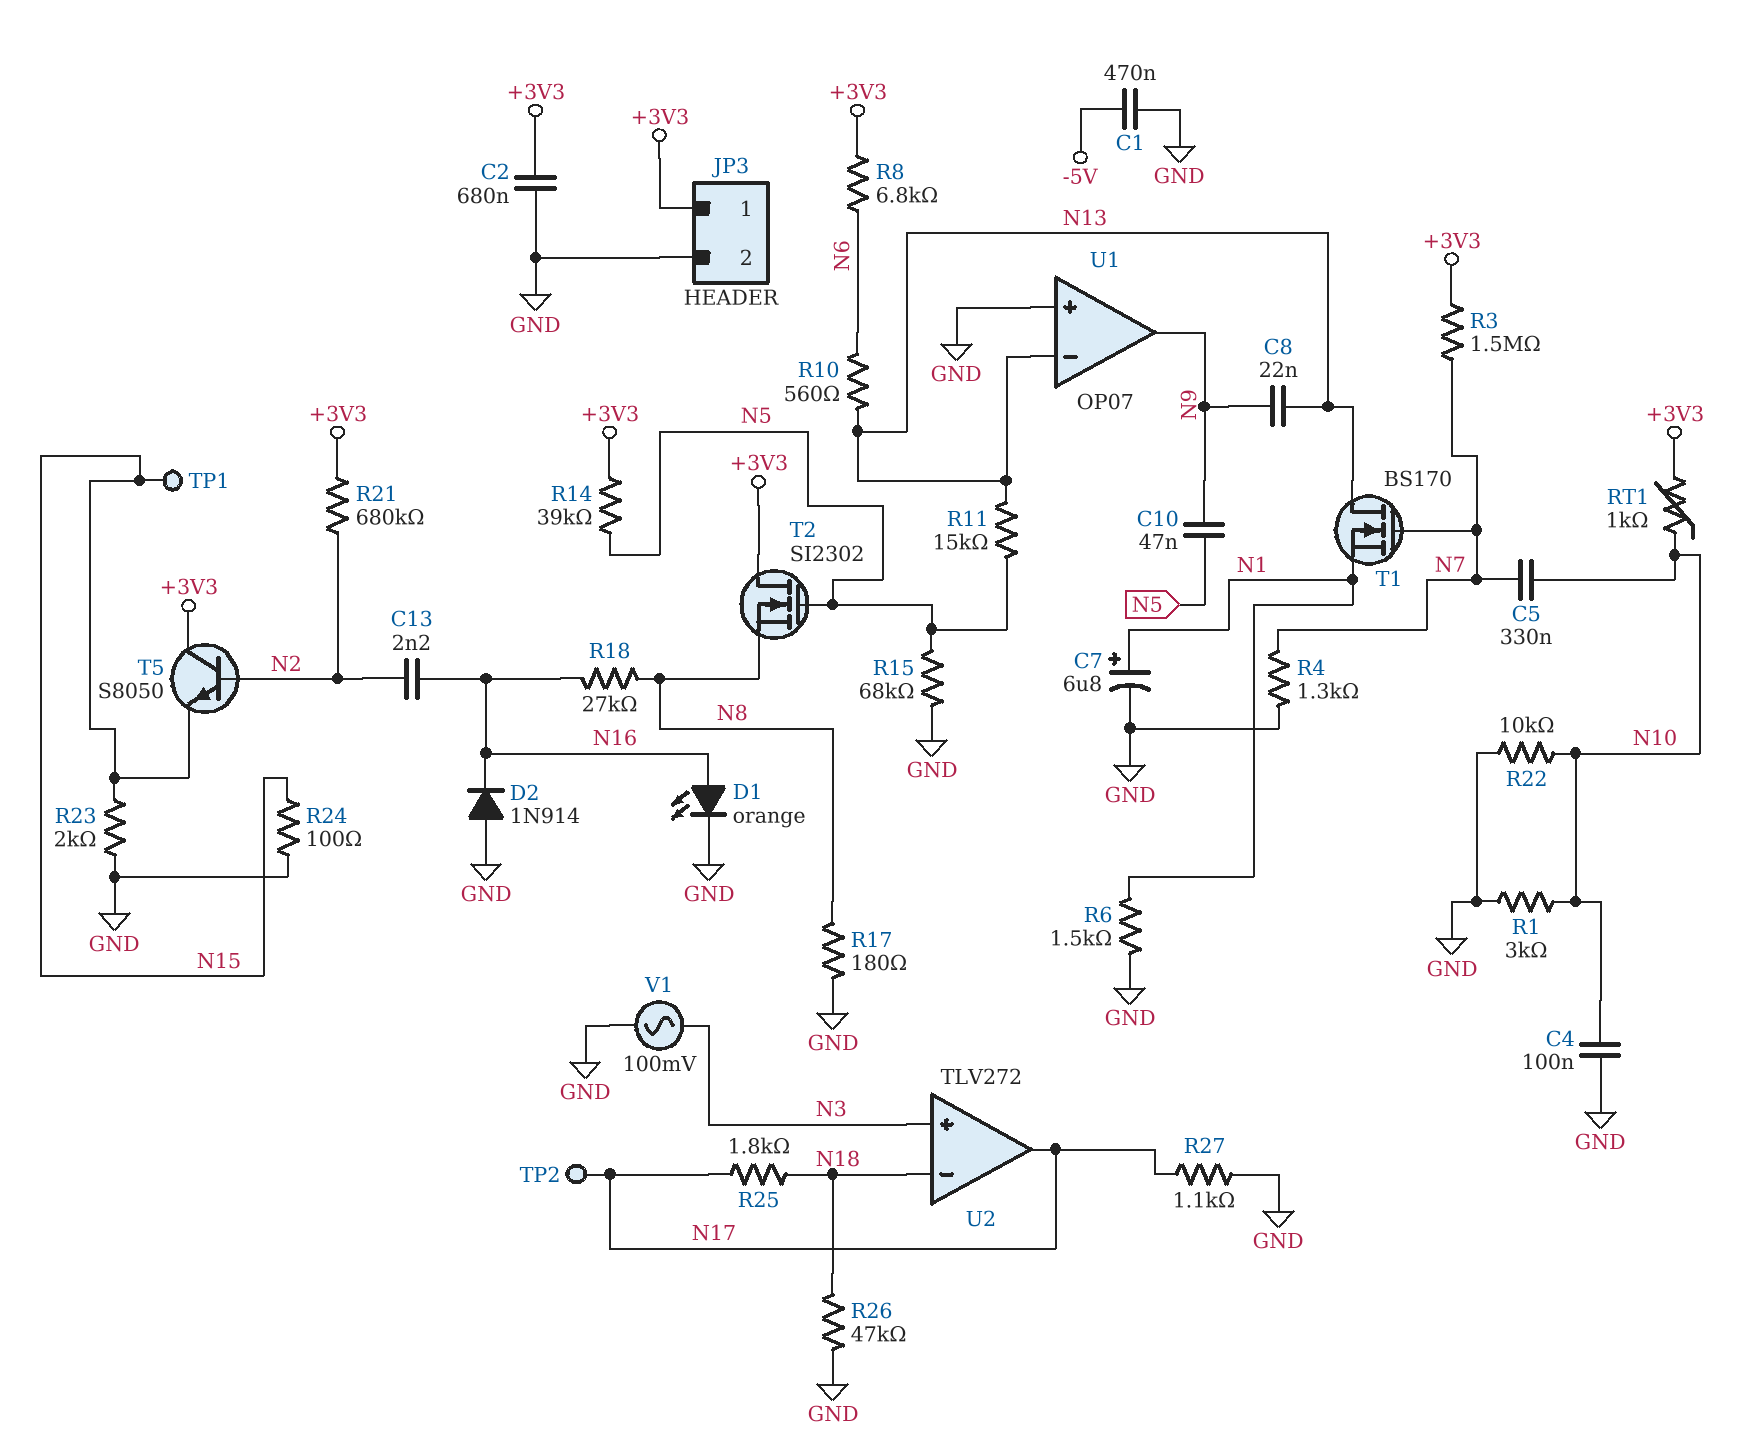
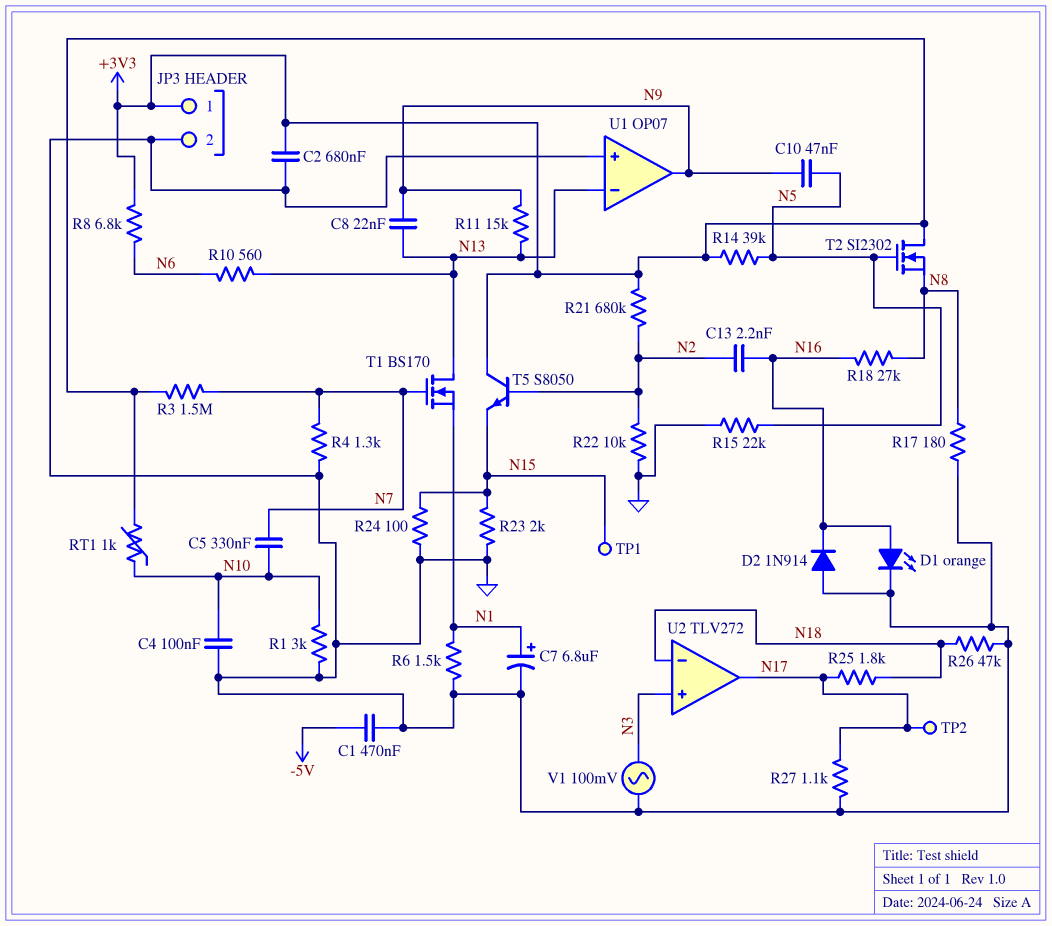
R11: 15k (N5, N13) -> 15k (N9, N13)
R15: 68k (GND, N5) -> 22k (GND, N5)
R22: 10k (GND, N10) -> 10k (GND, N2)

